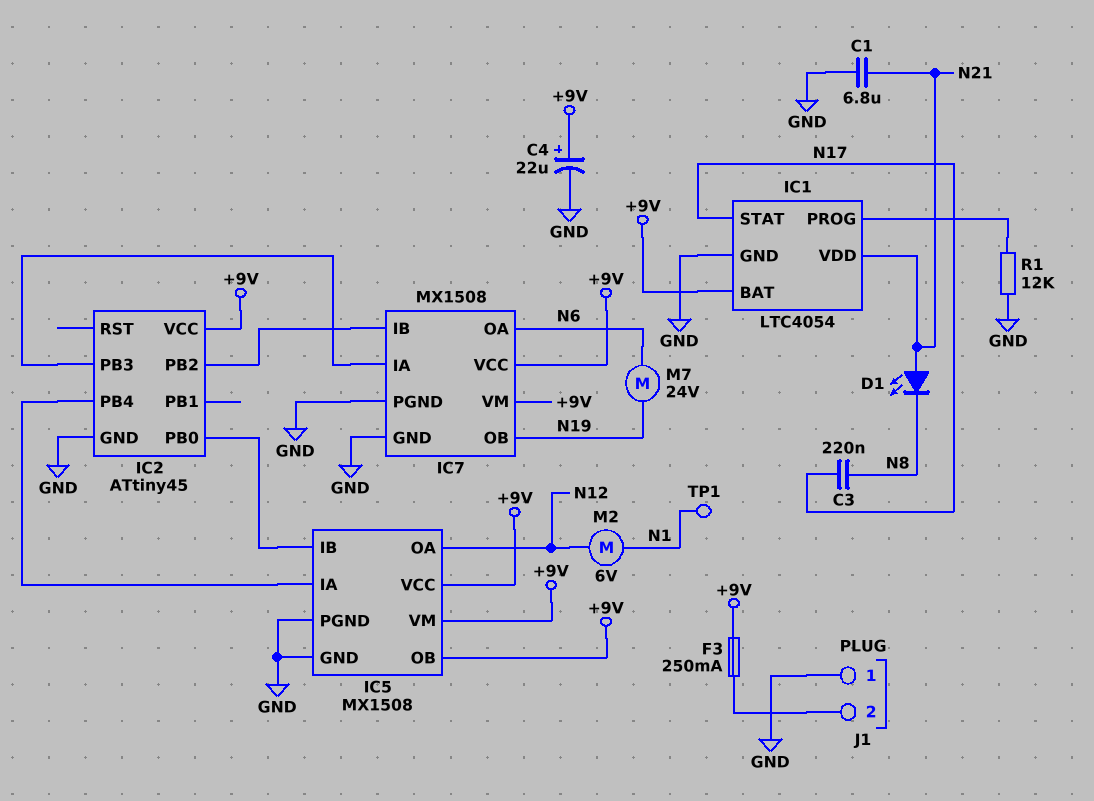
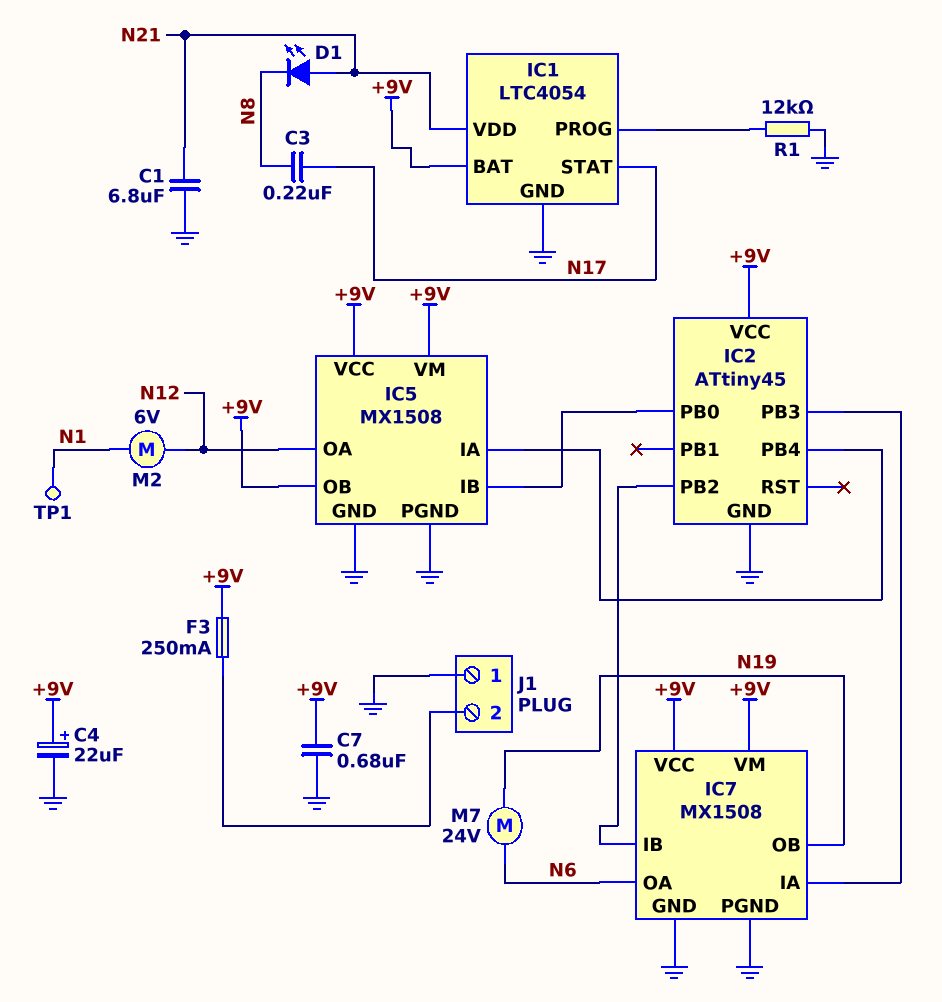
C7: none -> 680nF (+9V, GND)

